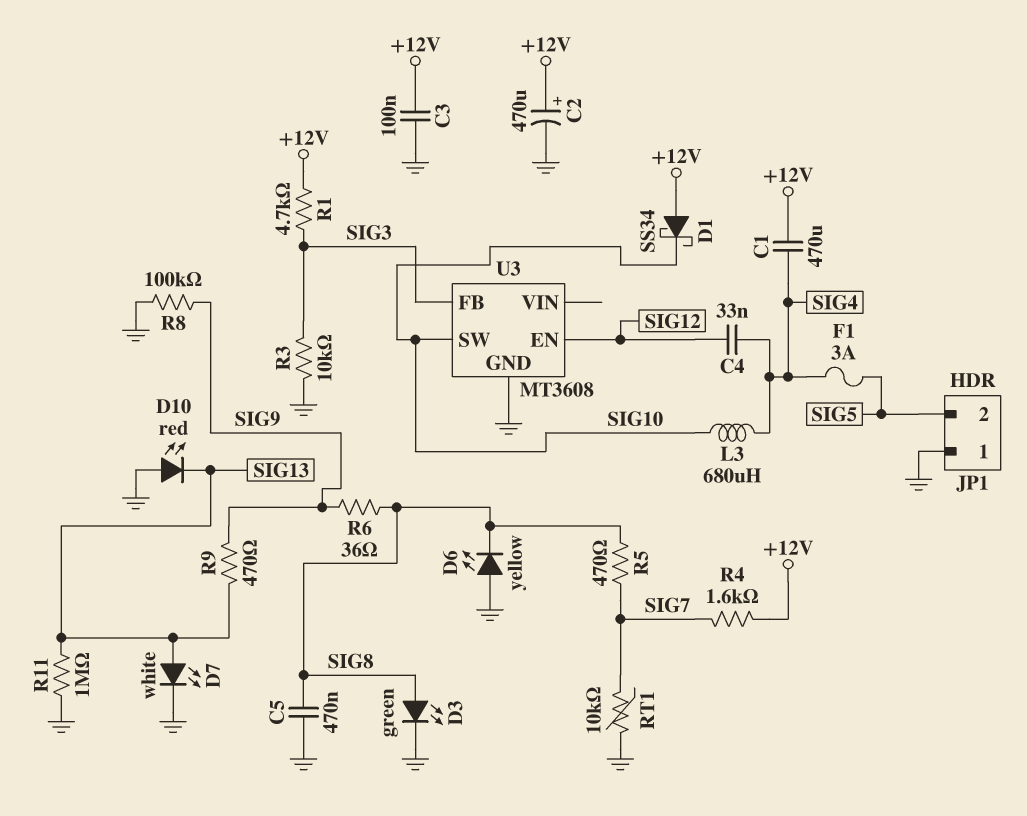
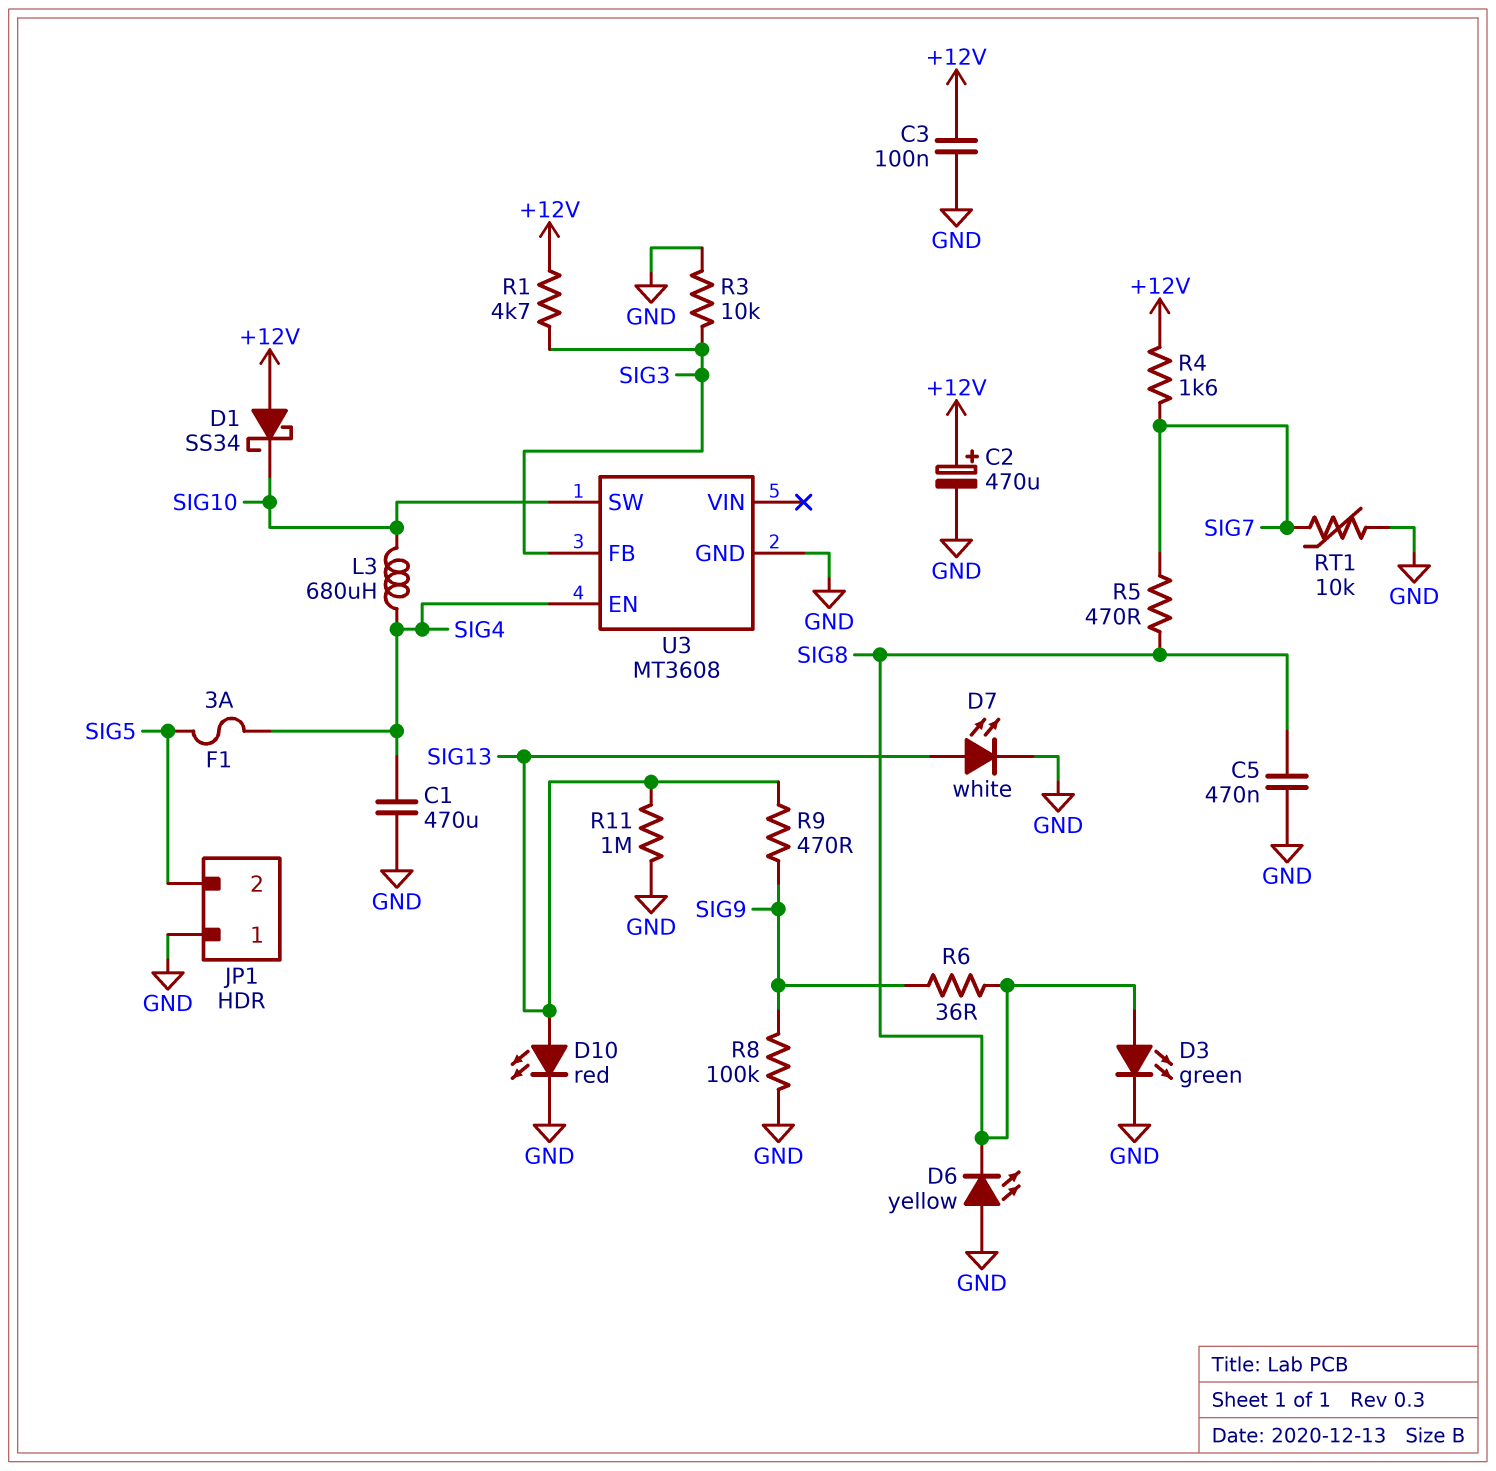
C1: 470uF (+12V, SIG4) -> 470uF (GND, SIG4)
C4: 33nF (SIG4, SIG12) -> none
D10: LED red (A GND, K SIG13) -> LED red (A SIG13, K GND)
U3 pin EN: SIG12 -> SIG4

